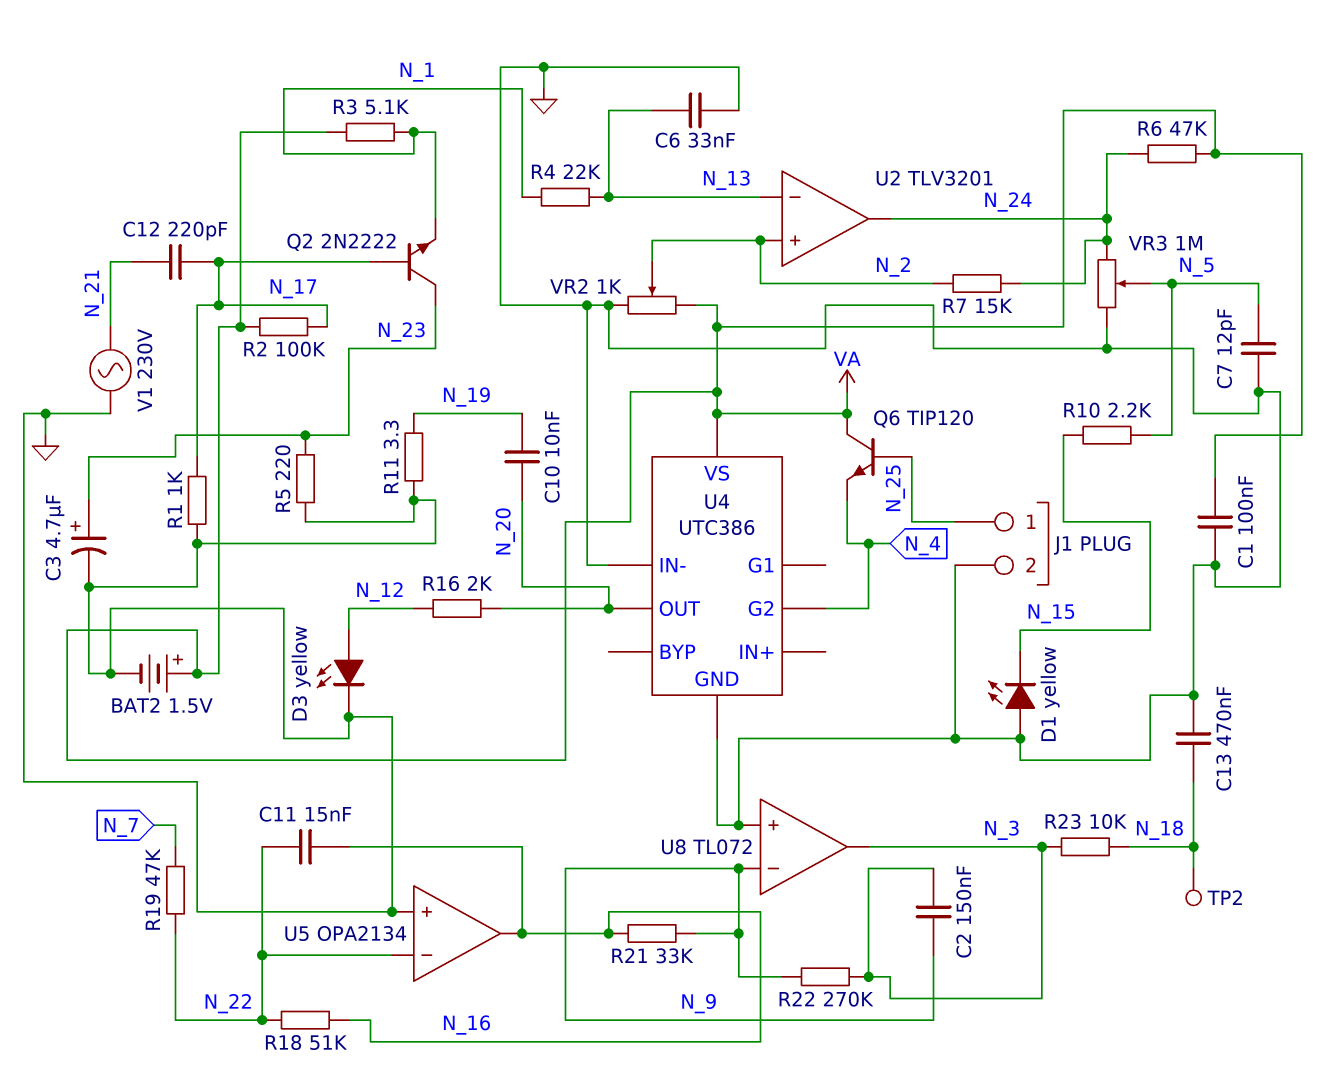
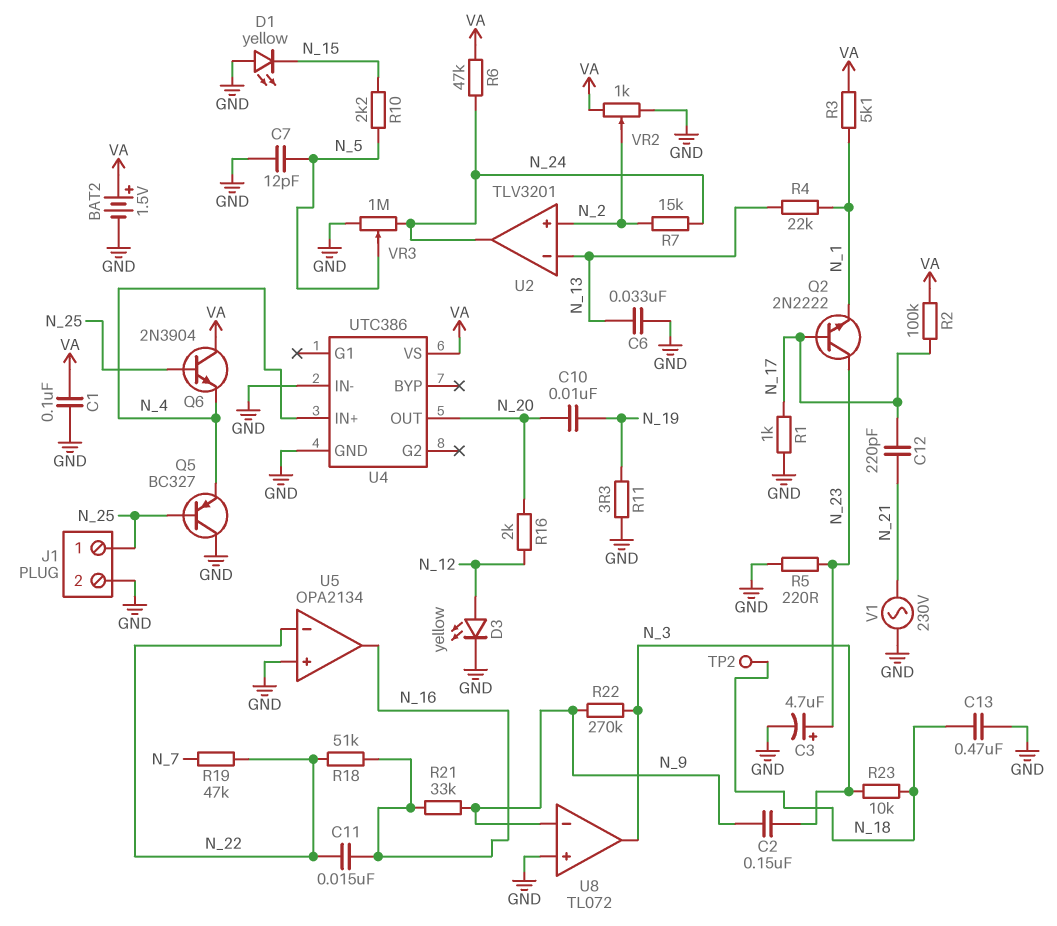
Q5: none -> PNP BC327 (B N_25, C GND, E N_4)
Q6: NPN TIP120 (B N_25, C VA, E N_4) -> NPN 2N3904 (B N_25, C VA, E N_4)
U4 pin G2: N_4 -> none
U4 pin IN+: none -> N_4

